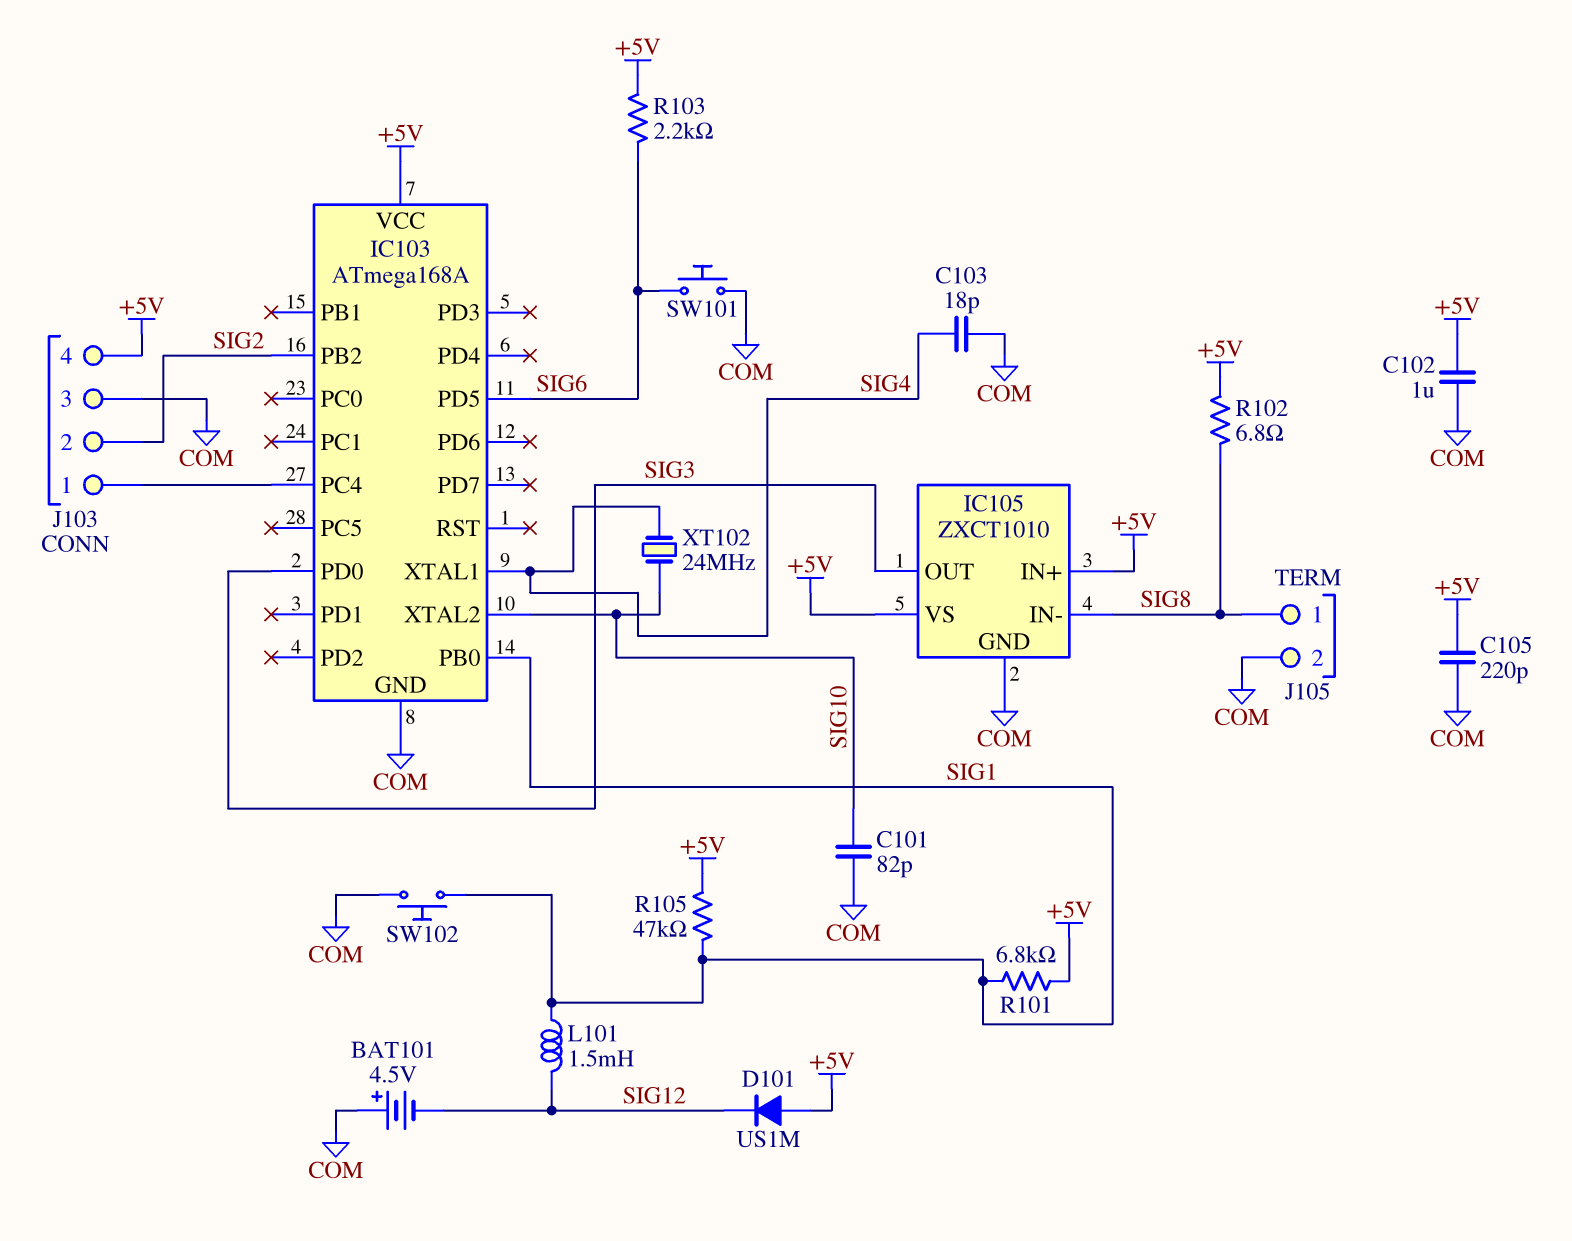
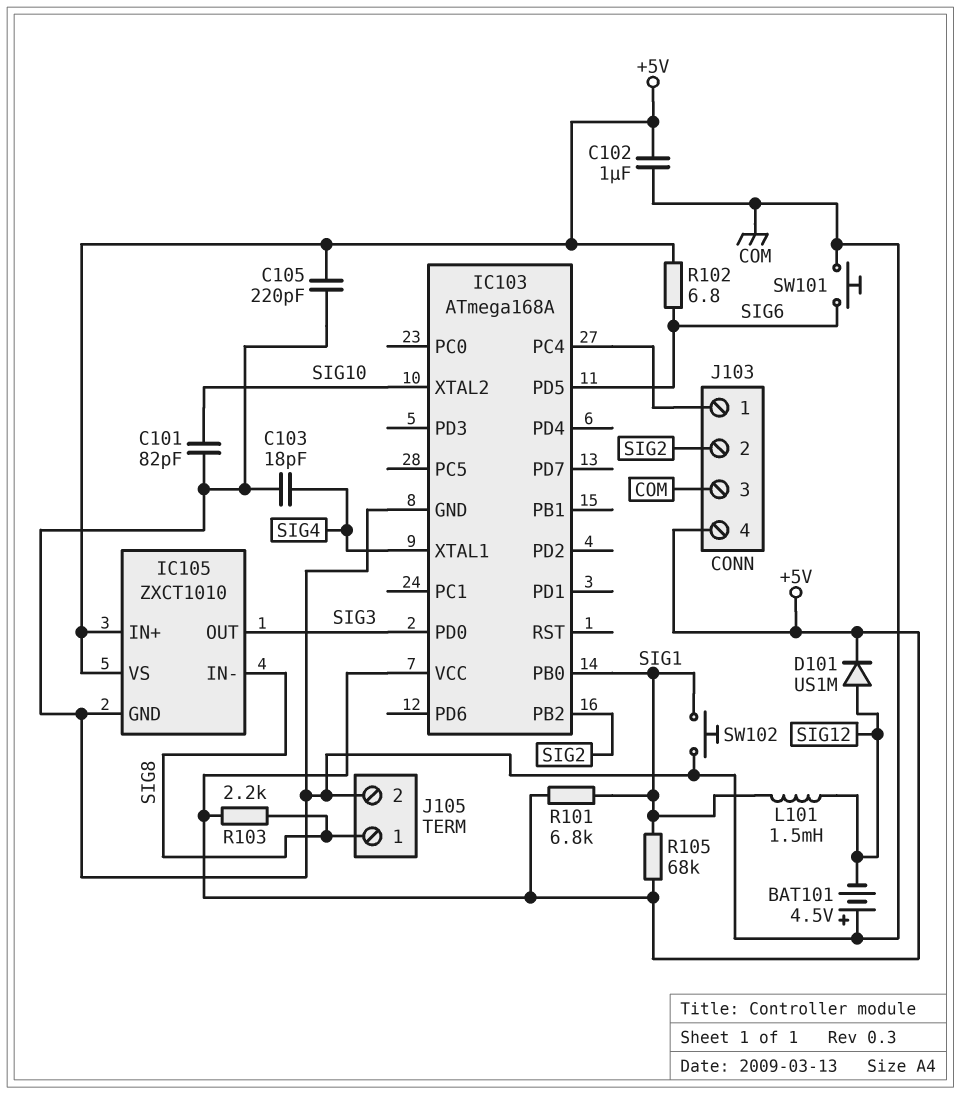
D101: diode US1M (A +5V, K SIG12) -> diode US1M (A SIG12, K +5V)
R102: 6.8 (+5V, SIG8) -> 6.8 (+5V, SIG6)
R103: 2.2k (+5V, SIG6) -> 2.2k (+5V, SIG8)
R105: 47k (+5V, SIG1) -> 68k (+5V, SIG1)
XT102: 24MHz (SIG4, SIG10) -> none

